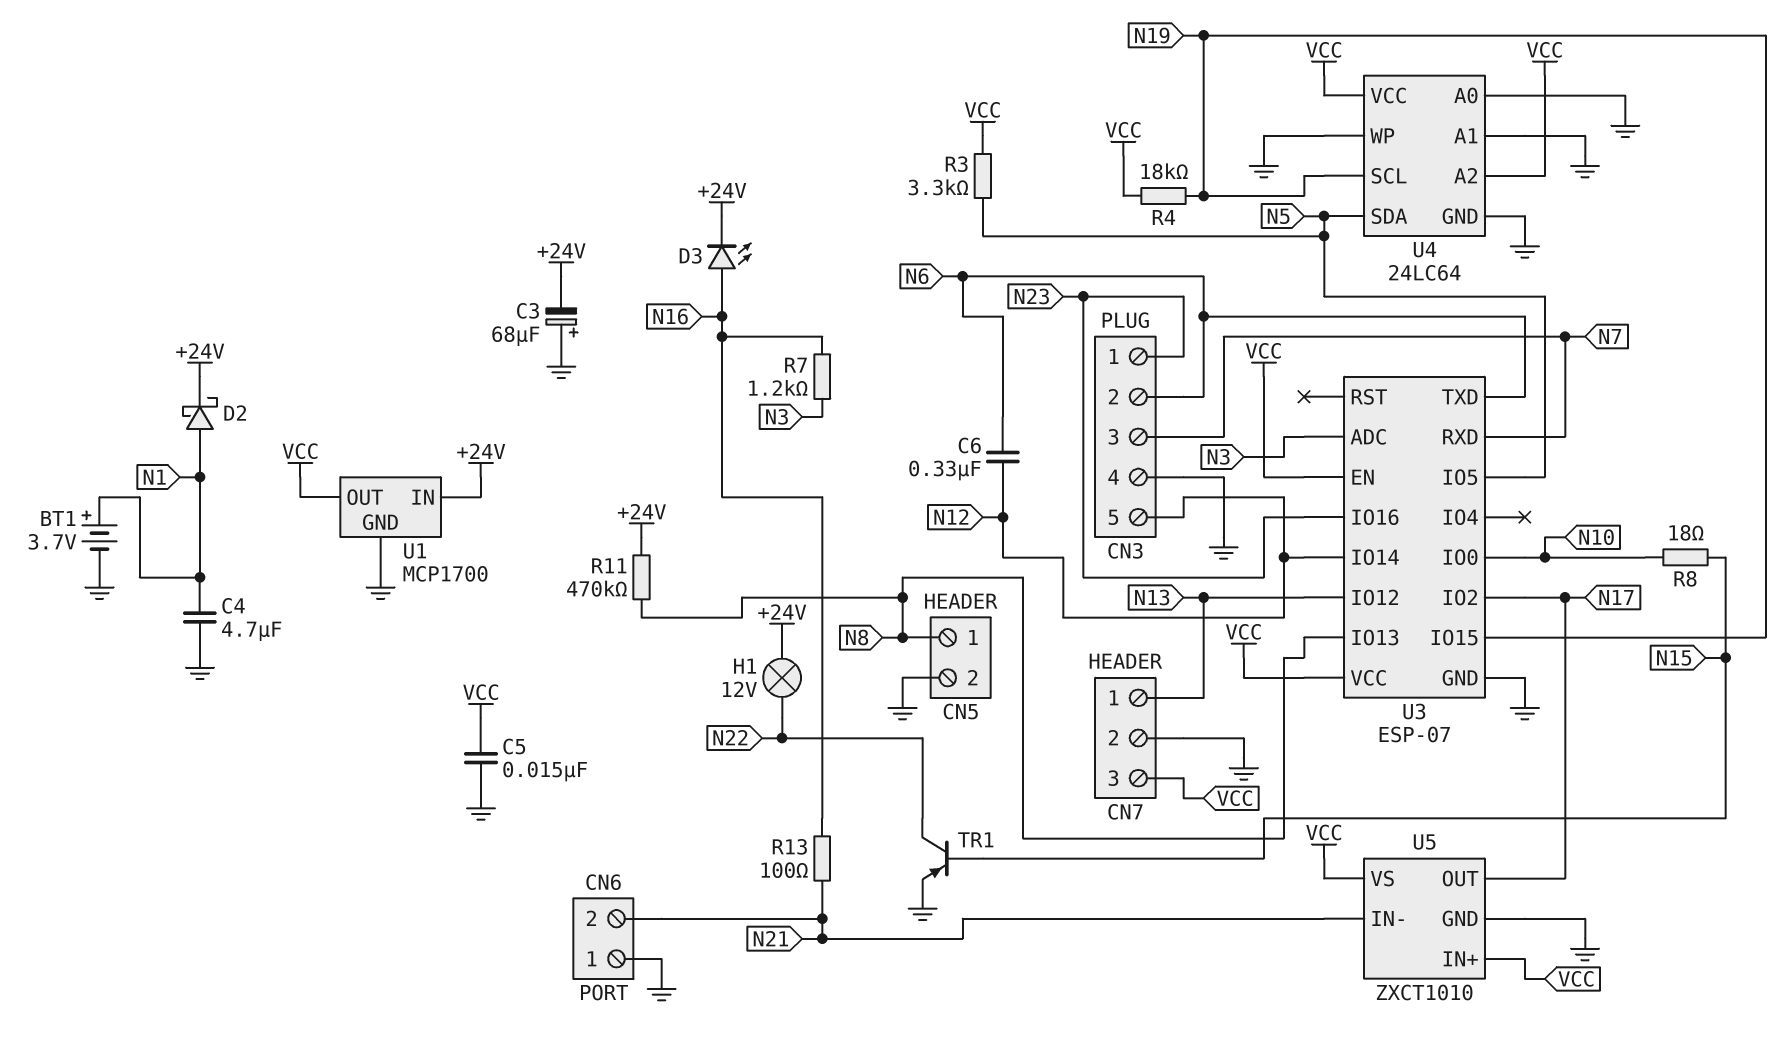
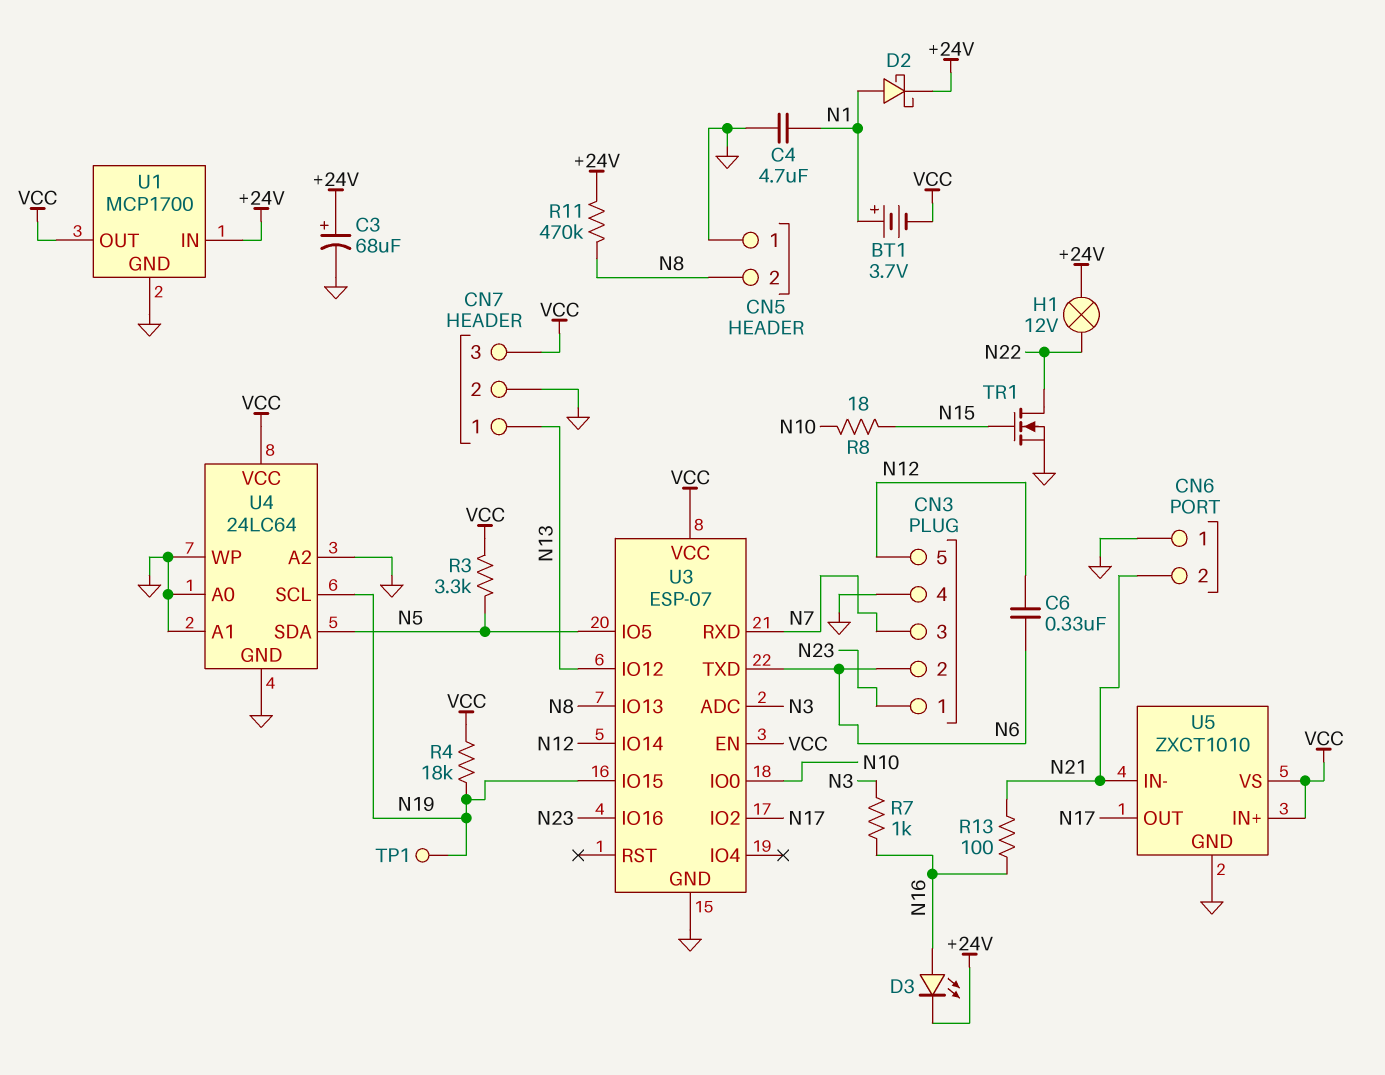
BT1: 3.7V (plus N1, minus GND) -> 3.7V (plus N1, minus VCC)
C3: 68uF (plus GND, minus +24V) -> 68uF (plus +24V, minus GND)
C5: 15nF (GND, VCC) -> none
CN5 pin 1: N8 -> GND
CN5 pin 2: GND -> N8
R7: 1.2k (N3, N16) -> 1k (N3, N16)
TP1: none -> test point (N19)
TR1: PNP (B N15, C N22, E GND) -> NMOS (G N15, D N22, S GND)
U4 pin A2: VCC -> GND

